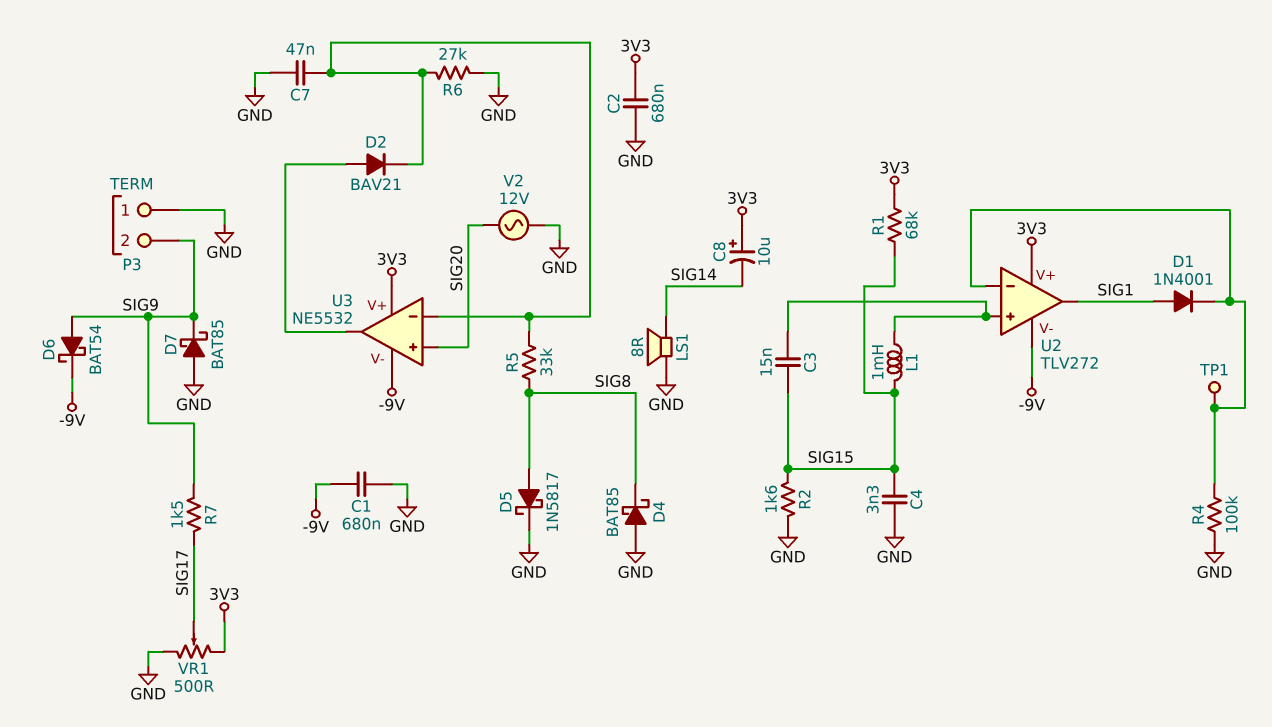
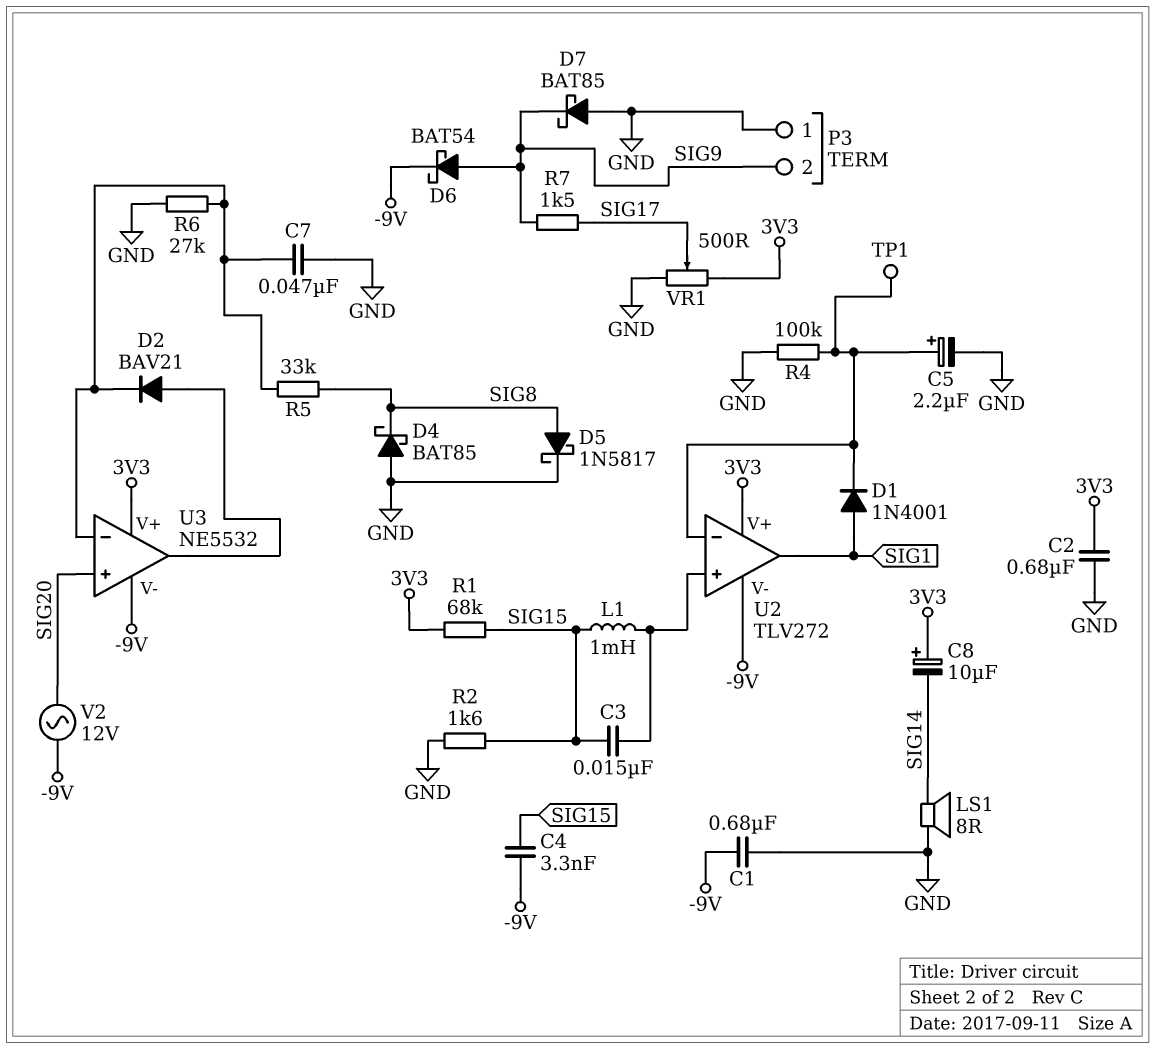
C4: 3.3nF (GND, SIG15) -> 3.3nF (-9V, SIG15)
C5: none -> 2.2uF (plus U2/in-, minus GND)
V2: AC 12V (GND, SIG20) -> AC 12V (-9V, SIG20)

